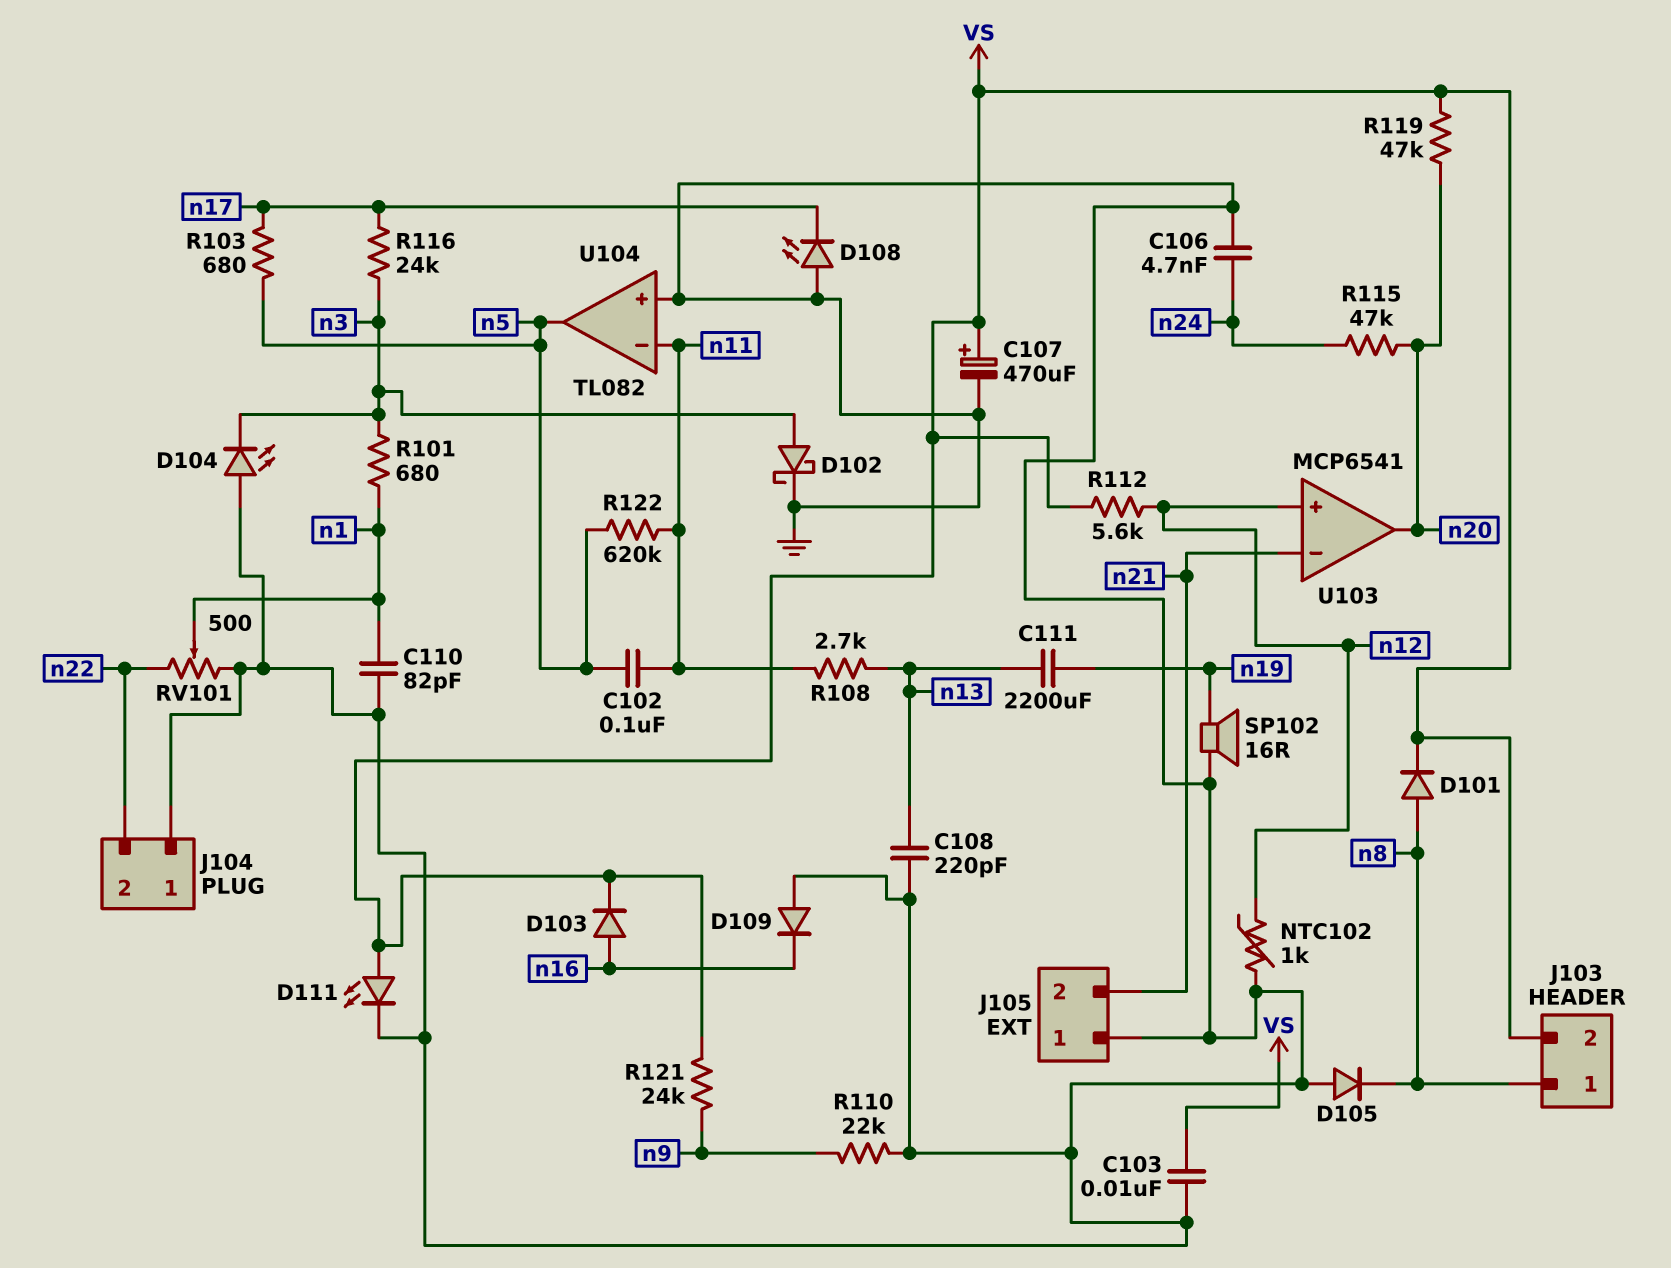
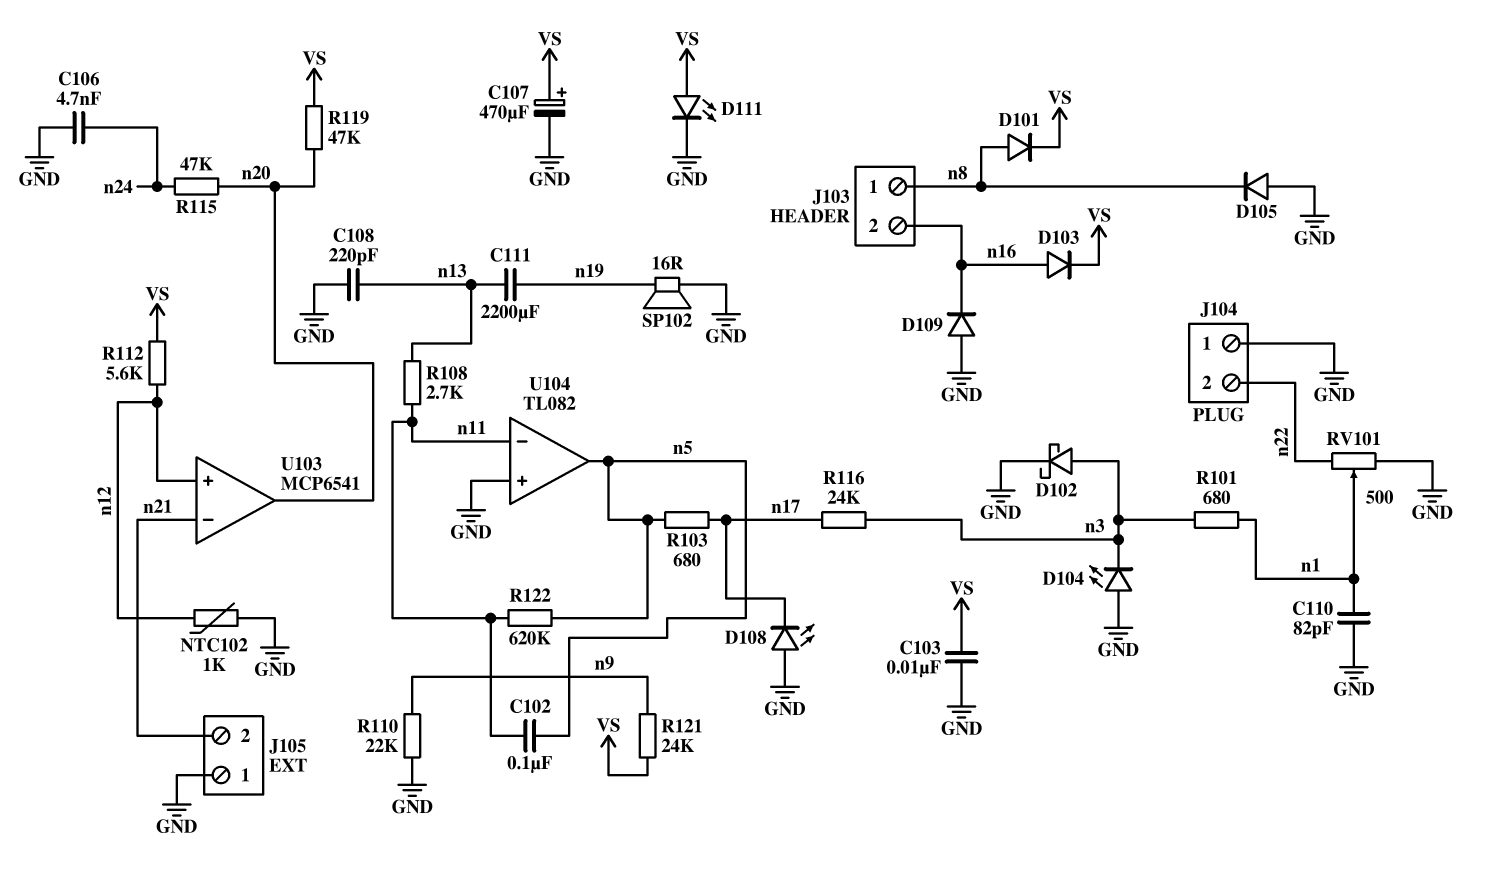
J103 pin 2: VS -> n16

